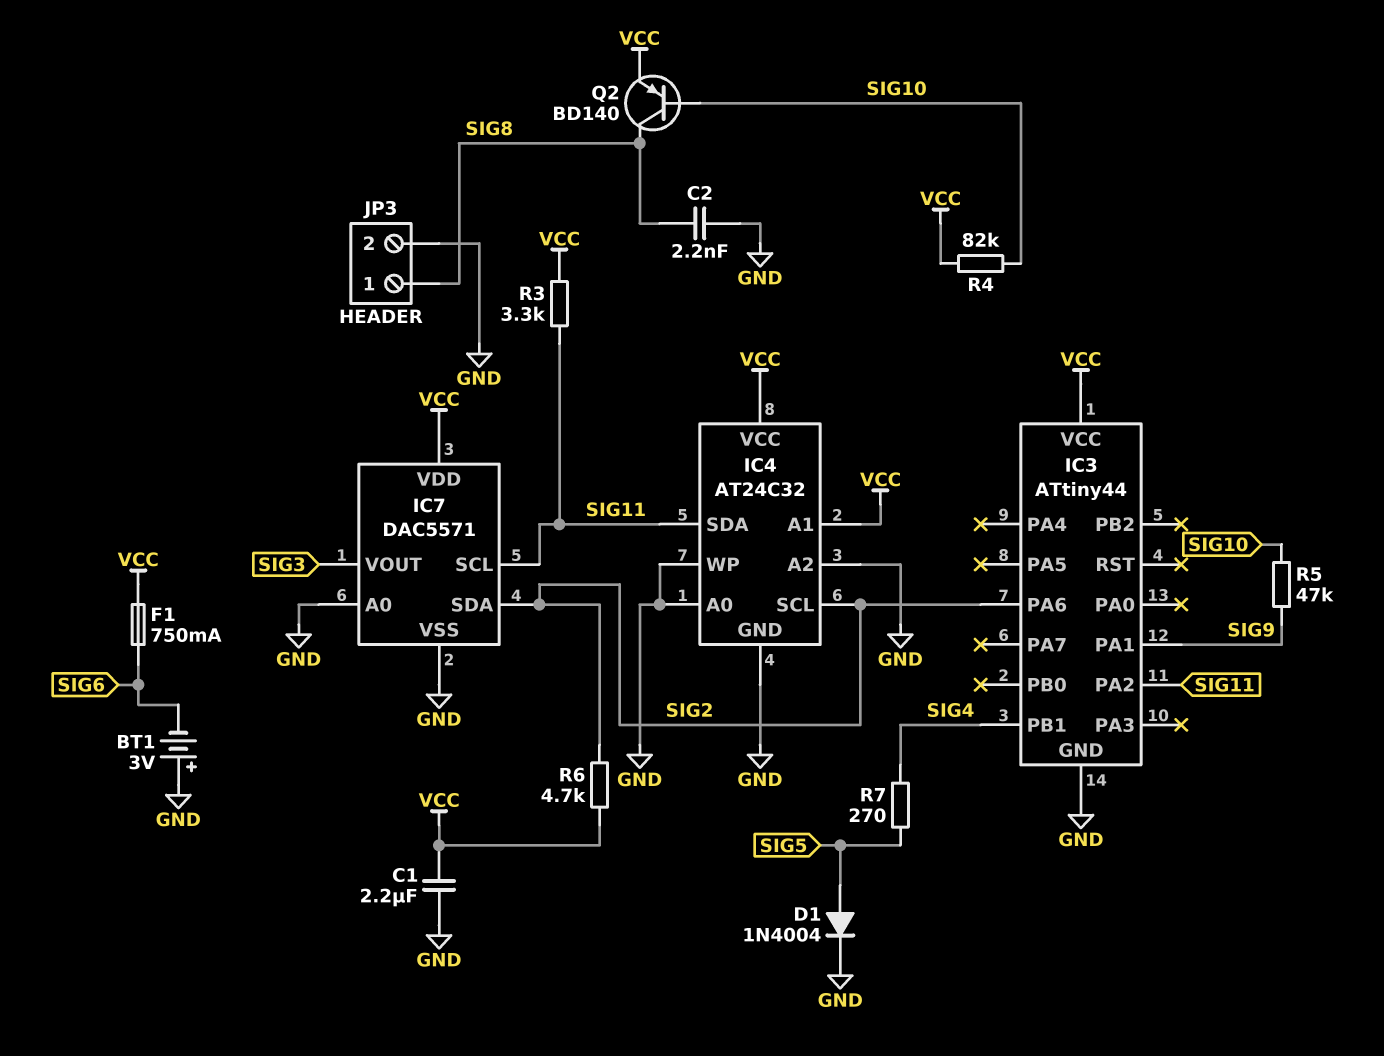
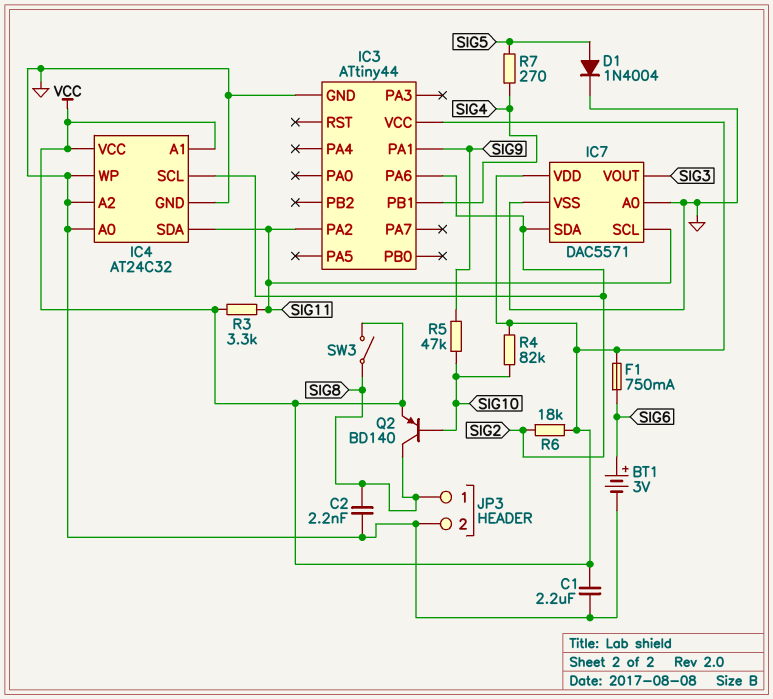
BT1: 3V (plus GND, minus SIG6) -> 3V (plus SIG6, minus GND)
R6: 4.7k (SIG2, VCC) -> 18k (SIG2, VCC)
SW3: none -> switch (SIG8, VCC)

